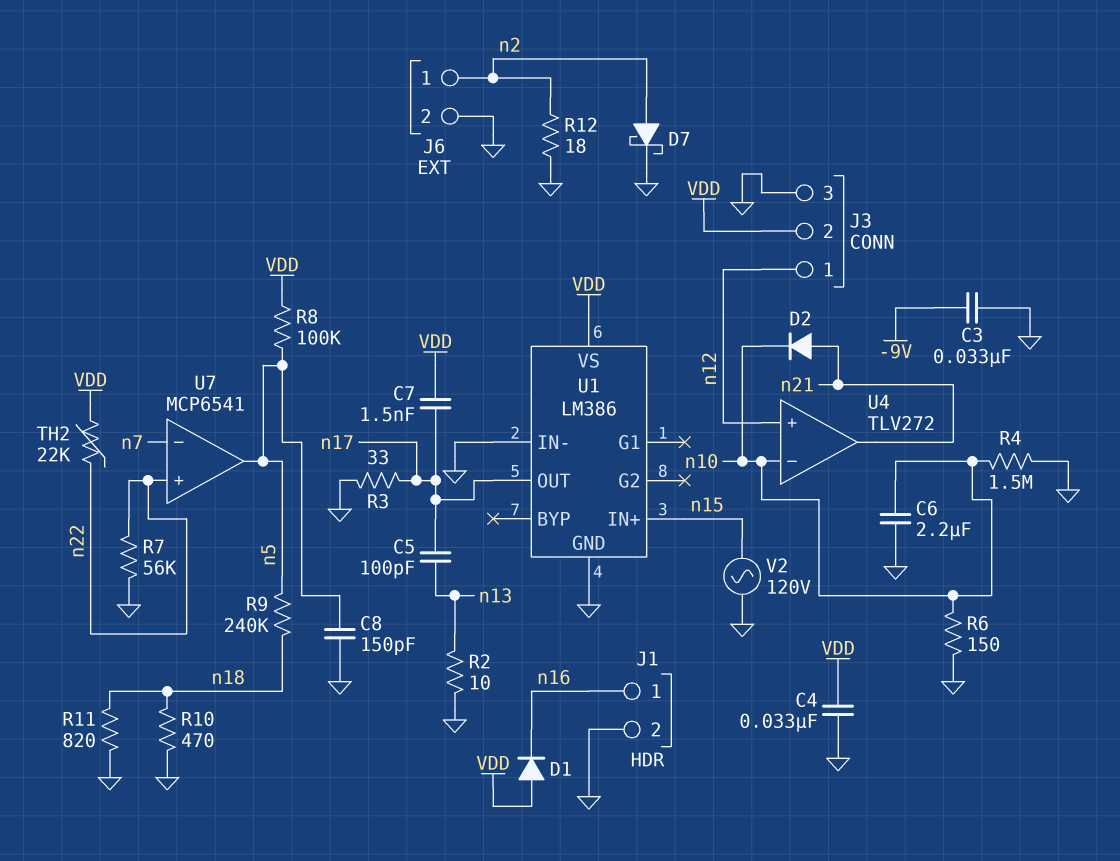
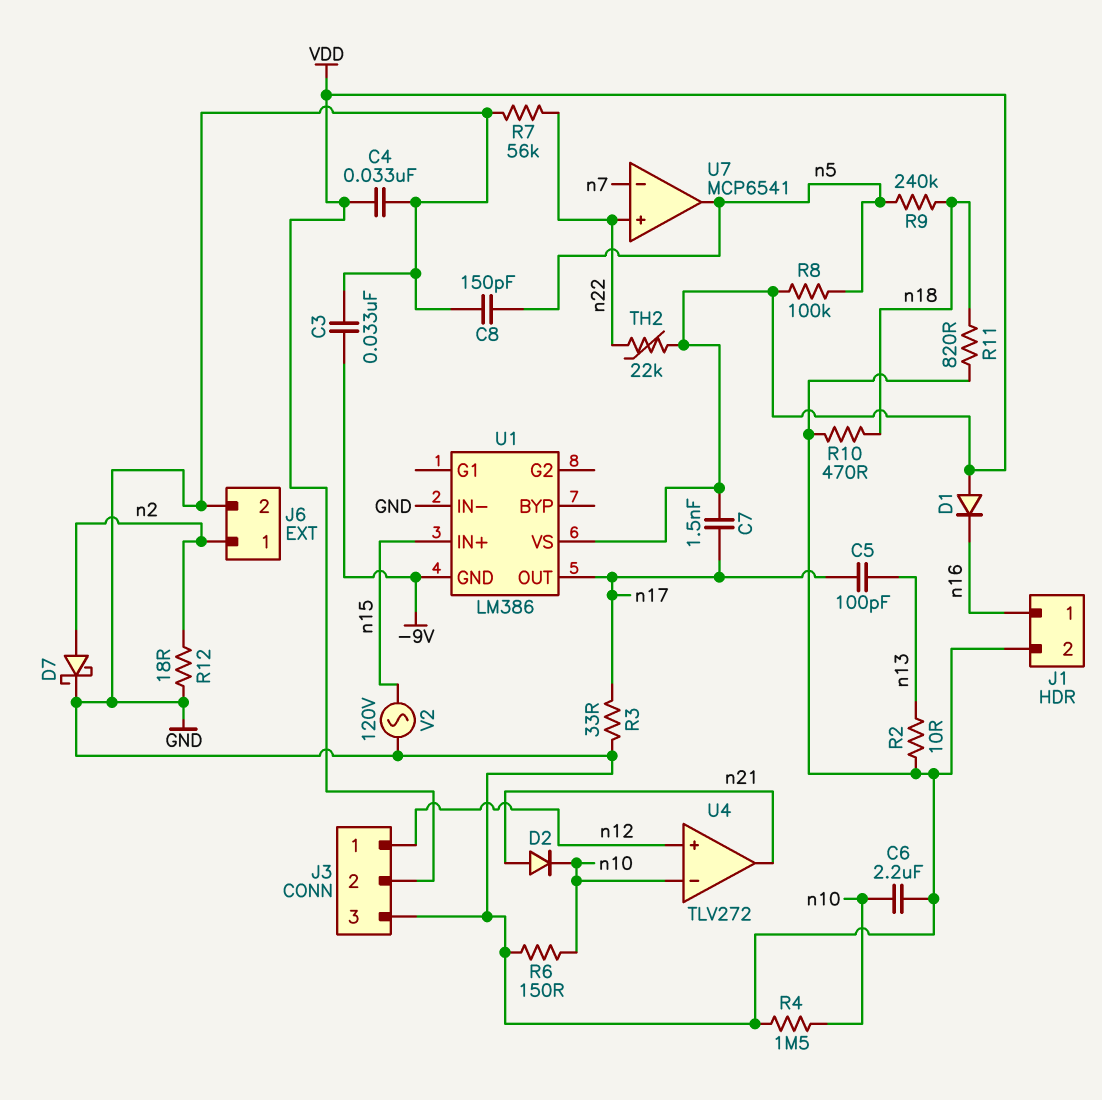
U1 pin GND: GND -> -9V

